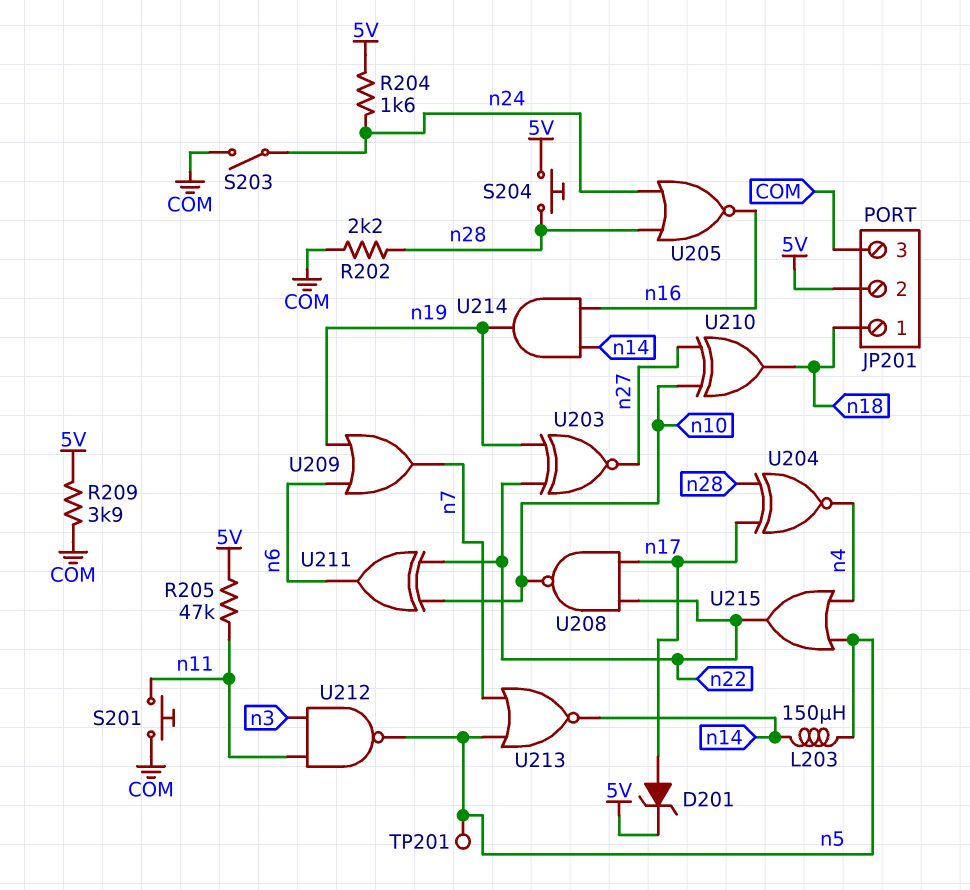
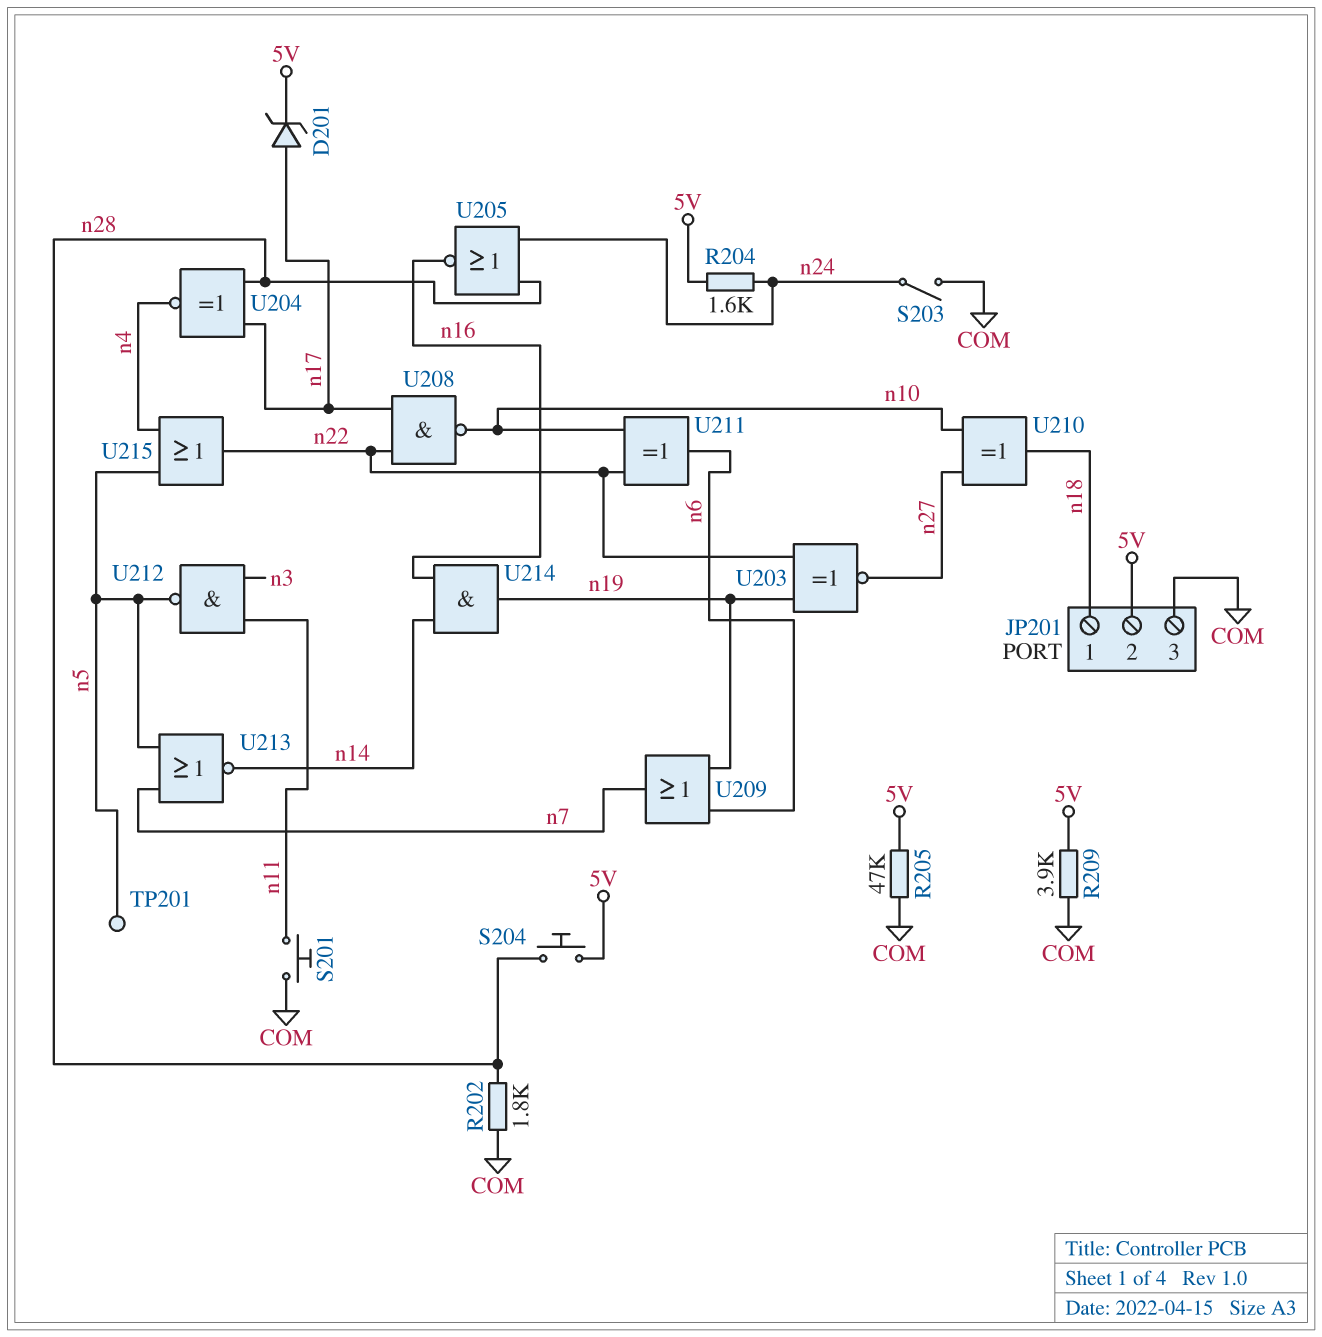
L203: 150uH (n5, n14) -> none
R202: 2.2k (COM, n28) -> 1.8k (COM, n28)
R205: 47k (5V, n11) -> 47k (5V, COM)

